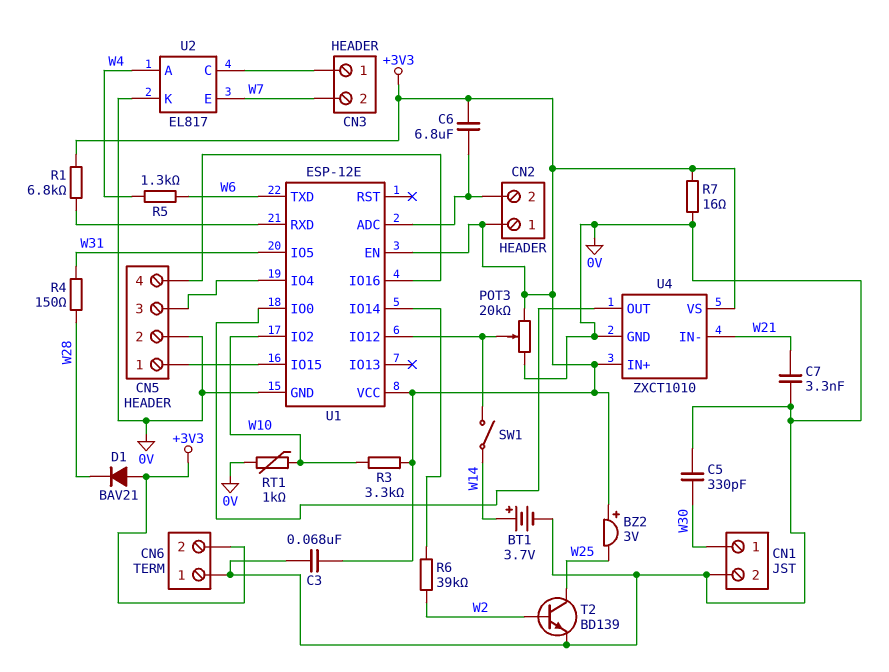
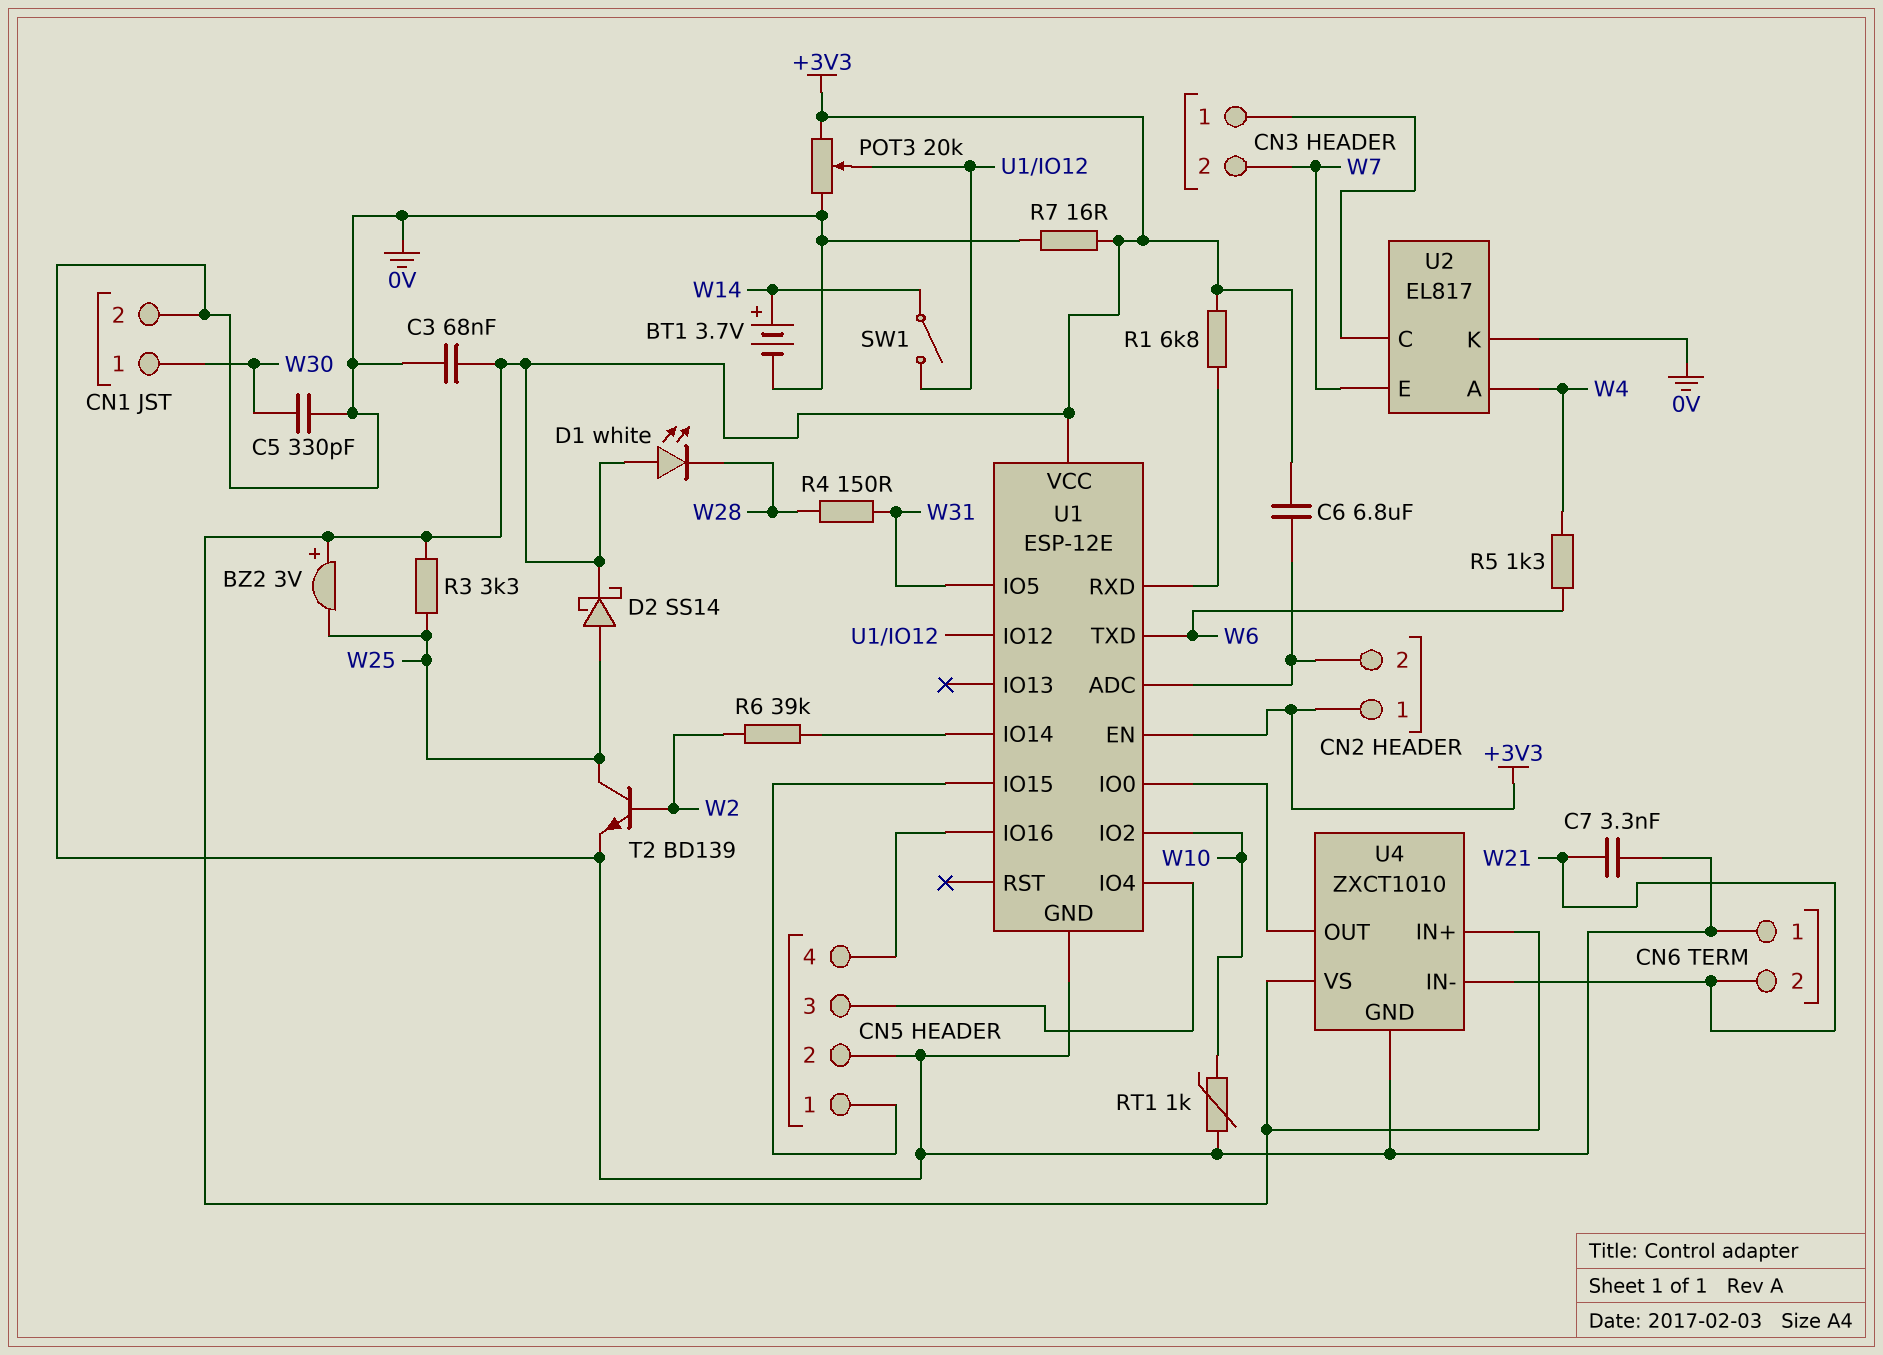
CN6 pin 2: +3V3 -> W21
D1: diode BAV21 (A +3V3, K W28) -> LED white (A +3V3, K W28)
D2: none -> schottky SS14 (A W25, K +3V3)
R3: 3.3k (+3V3, W10) -> 3.3k (+3V3, W25)

